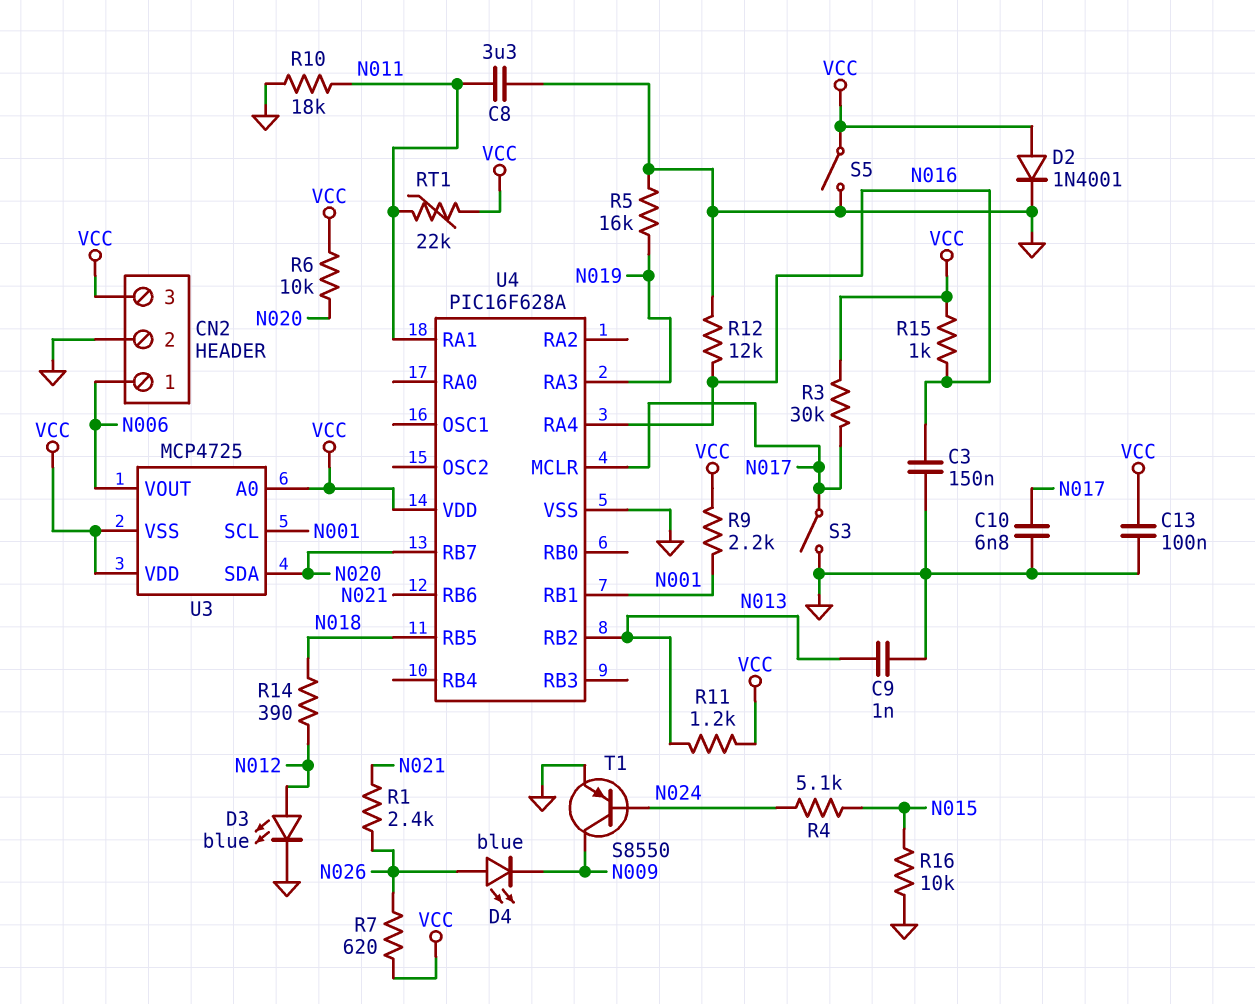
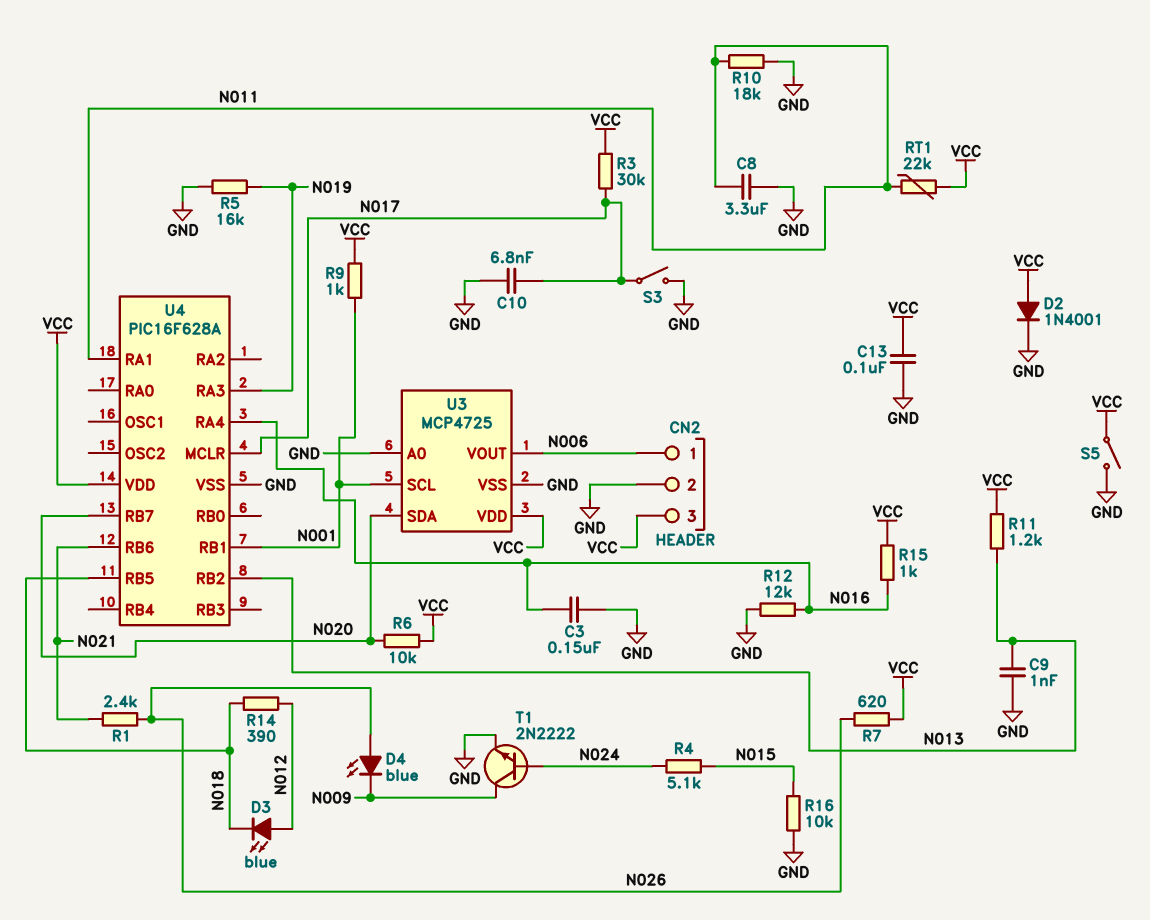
D3: LED blue (A N012, K GND) -> LED blue (A N012, K N018)
R9: 2.2k (N001, VCC) -> 1k (N001, VCC)
T1: PNP S8550 (B N024, C N009, E GND) -> NPN 2N2222 (B N024, C N009, E GND)
U3 pin A0: VCC -> GND
U3 pin VSS: VCC -> GND

